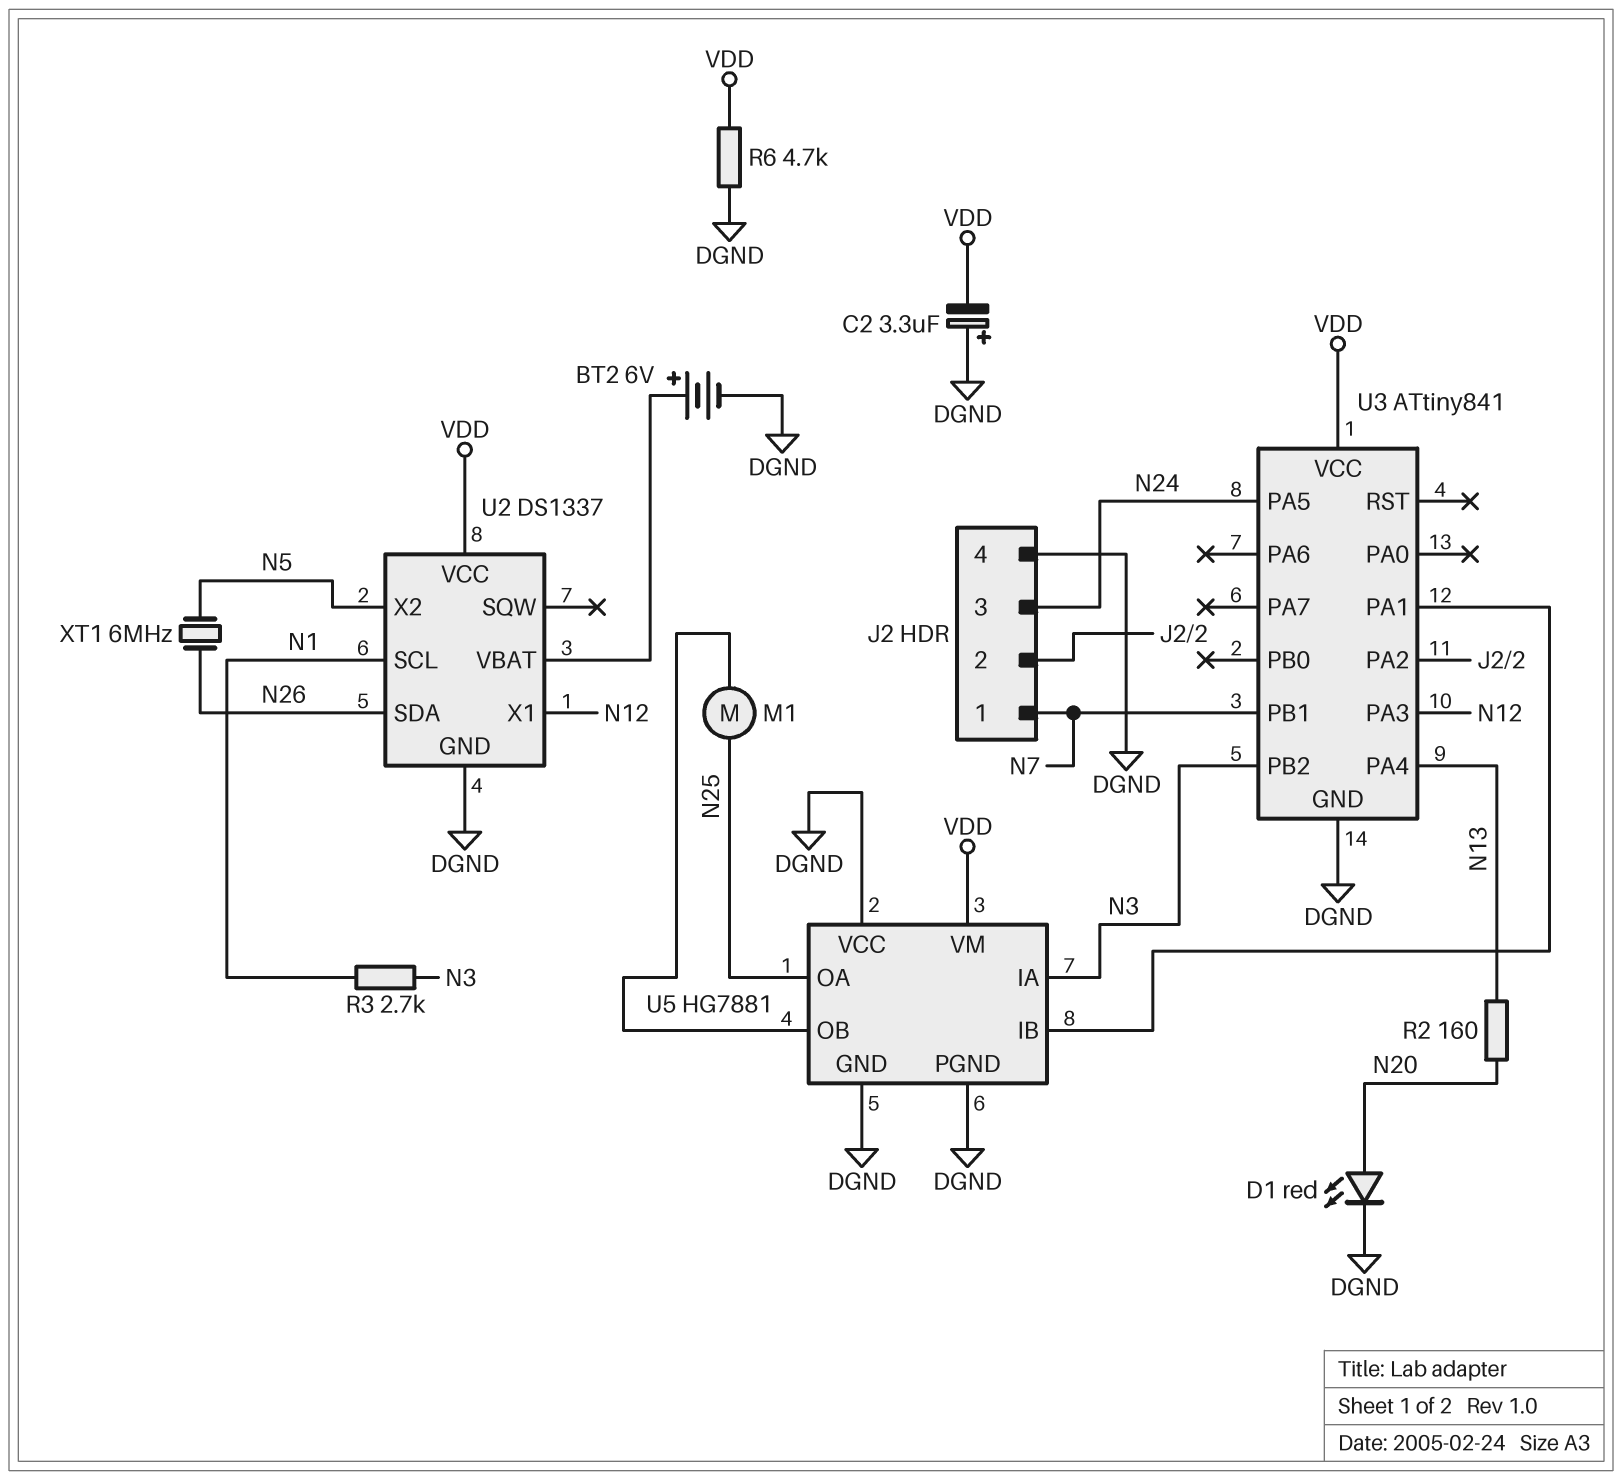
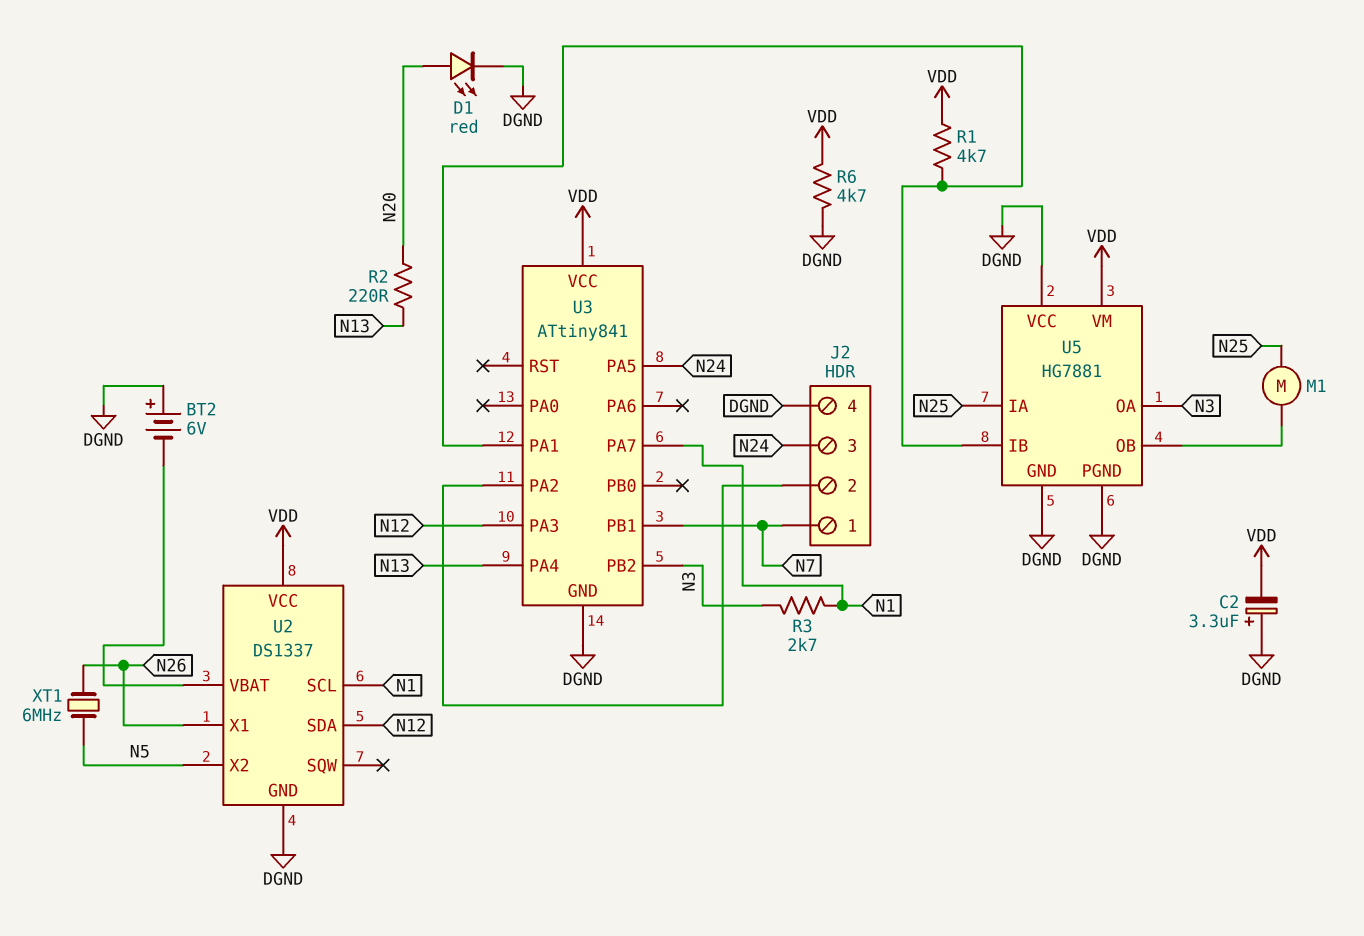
BT2: 6V (plus U2/VBAT, minus DGND) -> 6V (plus DGND, minus U2/VBAT)
R1: none -> 4.7k (U3/PA1, VDD)
R2: 160 (N13, N20) -> 220 (N13, N20)
U2 pin SDA: N26 -> N12
U2 pin X1: N12 -> N26
U3 pin PA7: none -> N1
U5 pin IA: N3 -> N25
U5 pin OA: N25 -> N3

